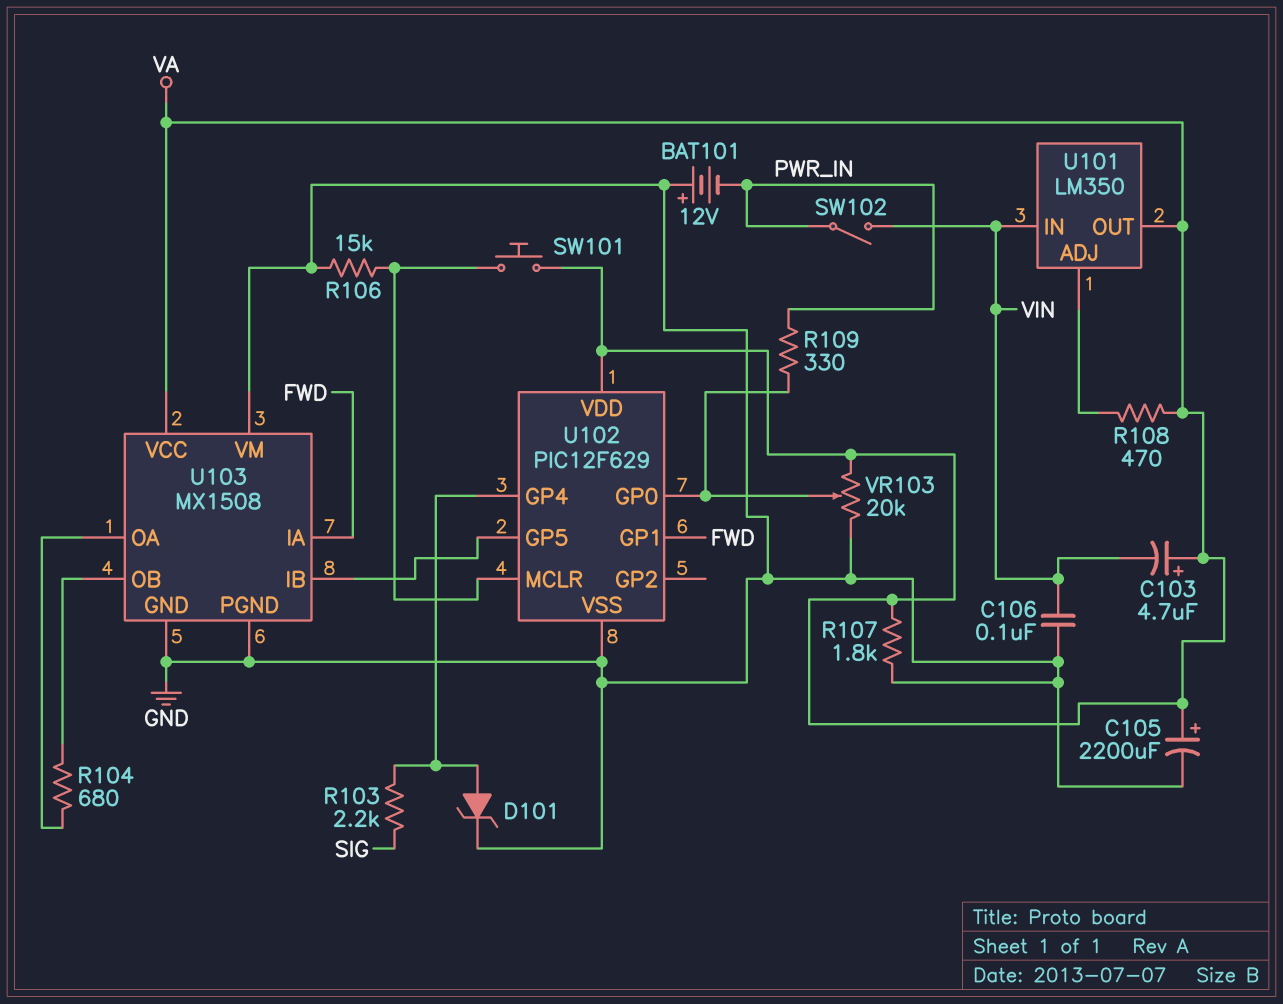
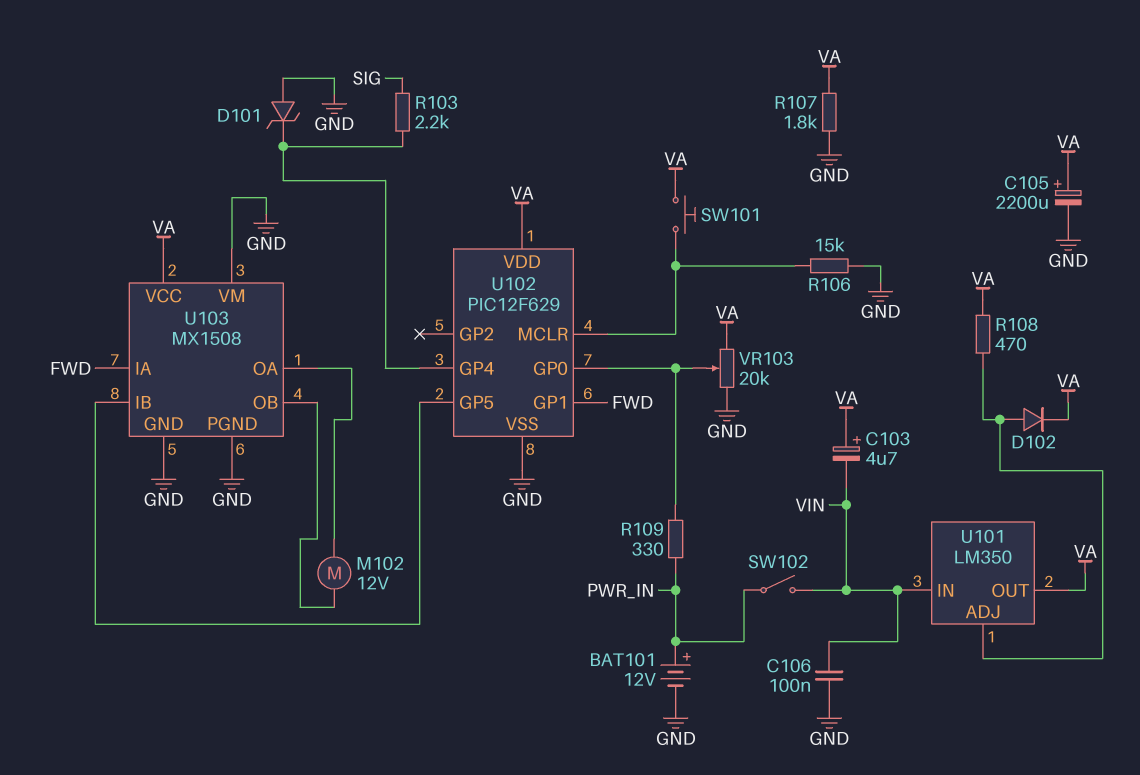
BAT101: 12V (plus GND, minus PWR_IN) -> 12V (plus PWR_IN, minus GND)
D101: zener (A U102/GP4, K GND) -> zener (A GND, K U102/GP4)
D102: none -> diode (A U101/ADJ, K VA)
M102: none -> motor 12V (U103/OA, U103/OB)
R104: 680 (U103/OA, U103/OB) -> none

